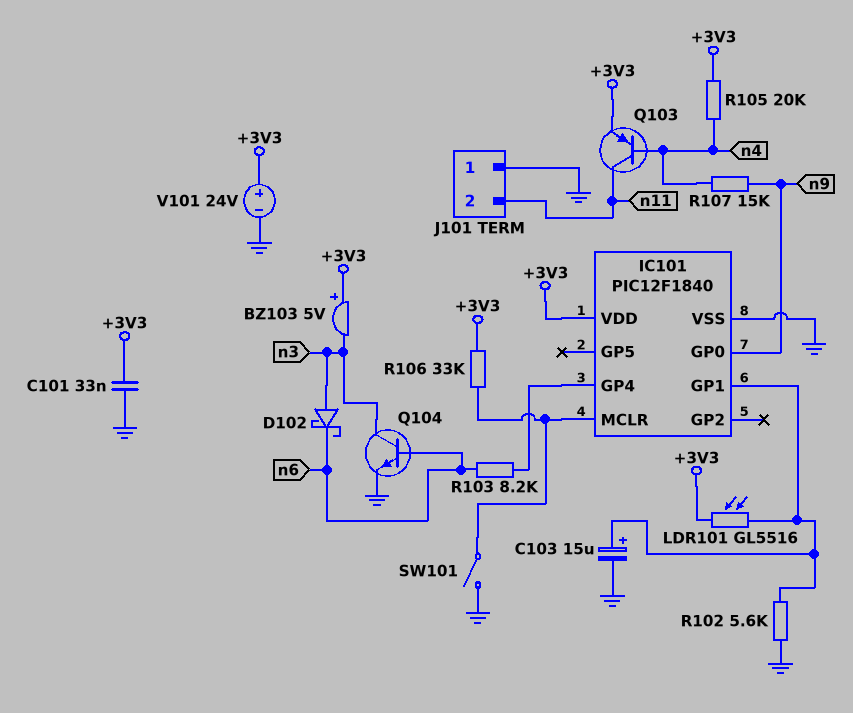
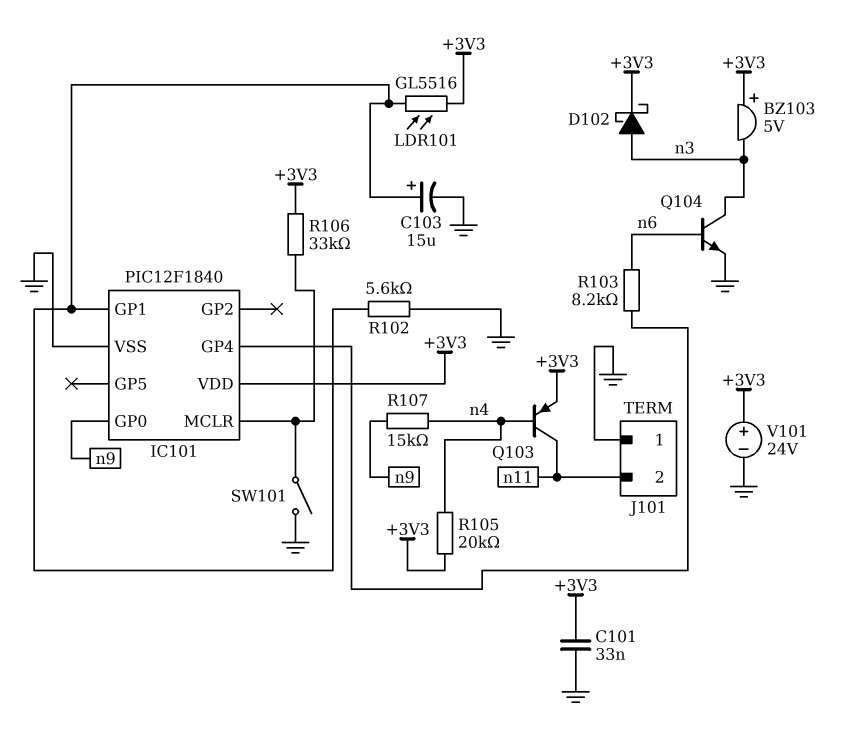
D102: schottky (A n3, K n6) -> schottky (A n3, K +3V3)

